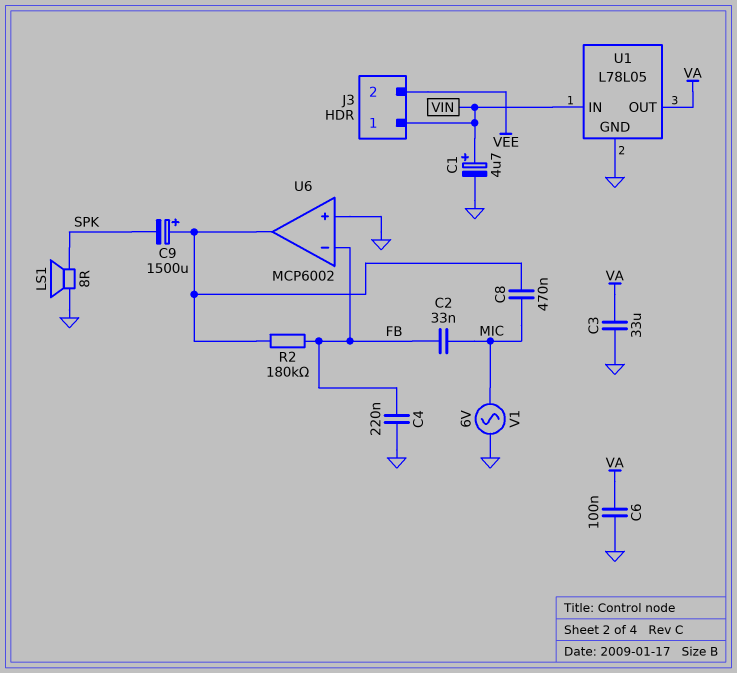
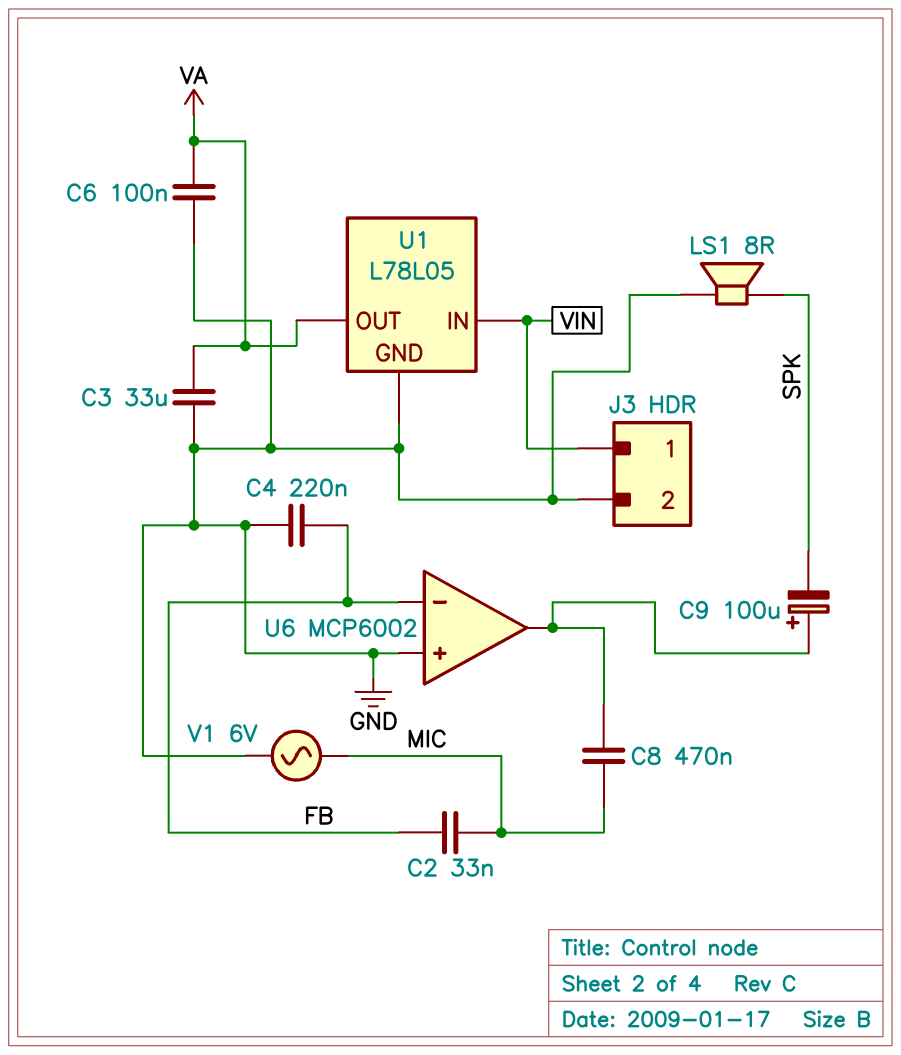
C1: 4.7uF (plus VIN, minus GND) -> none
C9: 1500uF (plus U6/out, minus SPK) -> 100uF (plus U6/out, minus SPK)
J3 pin 2: VEE -> GND
R2: 180k (FB, U6/out) -> none

